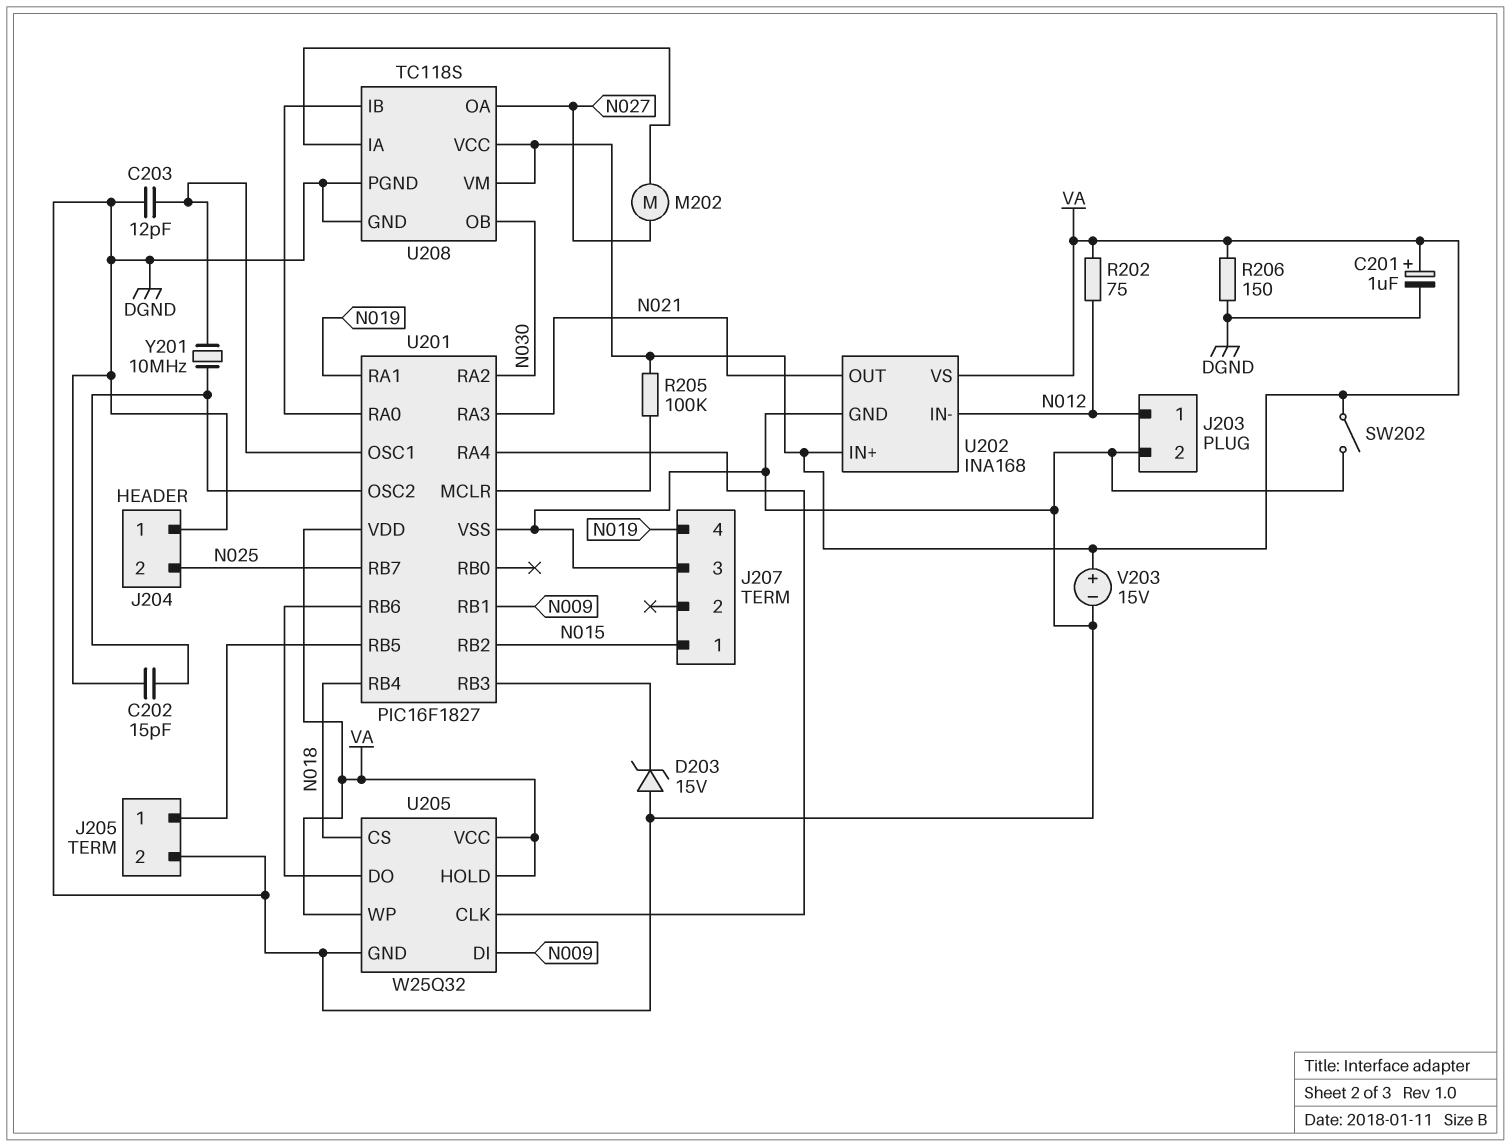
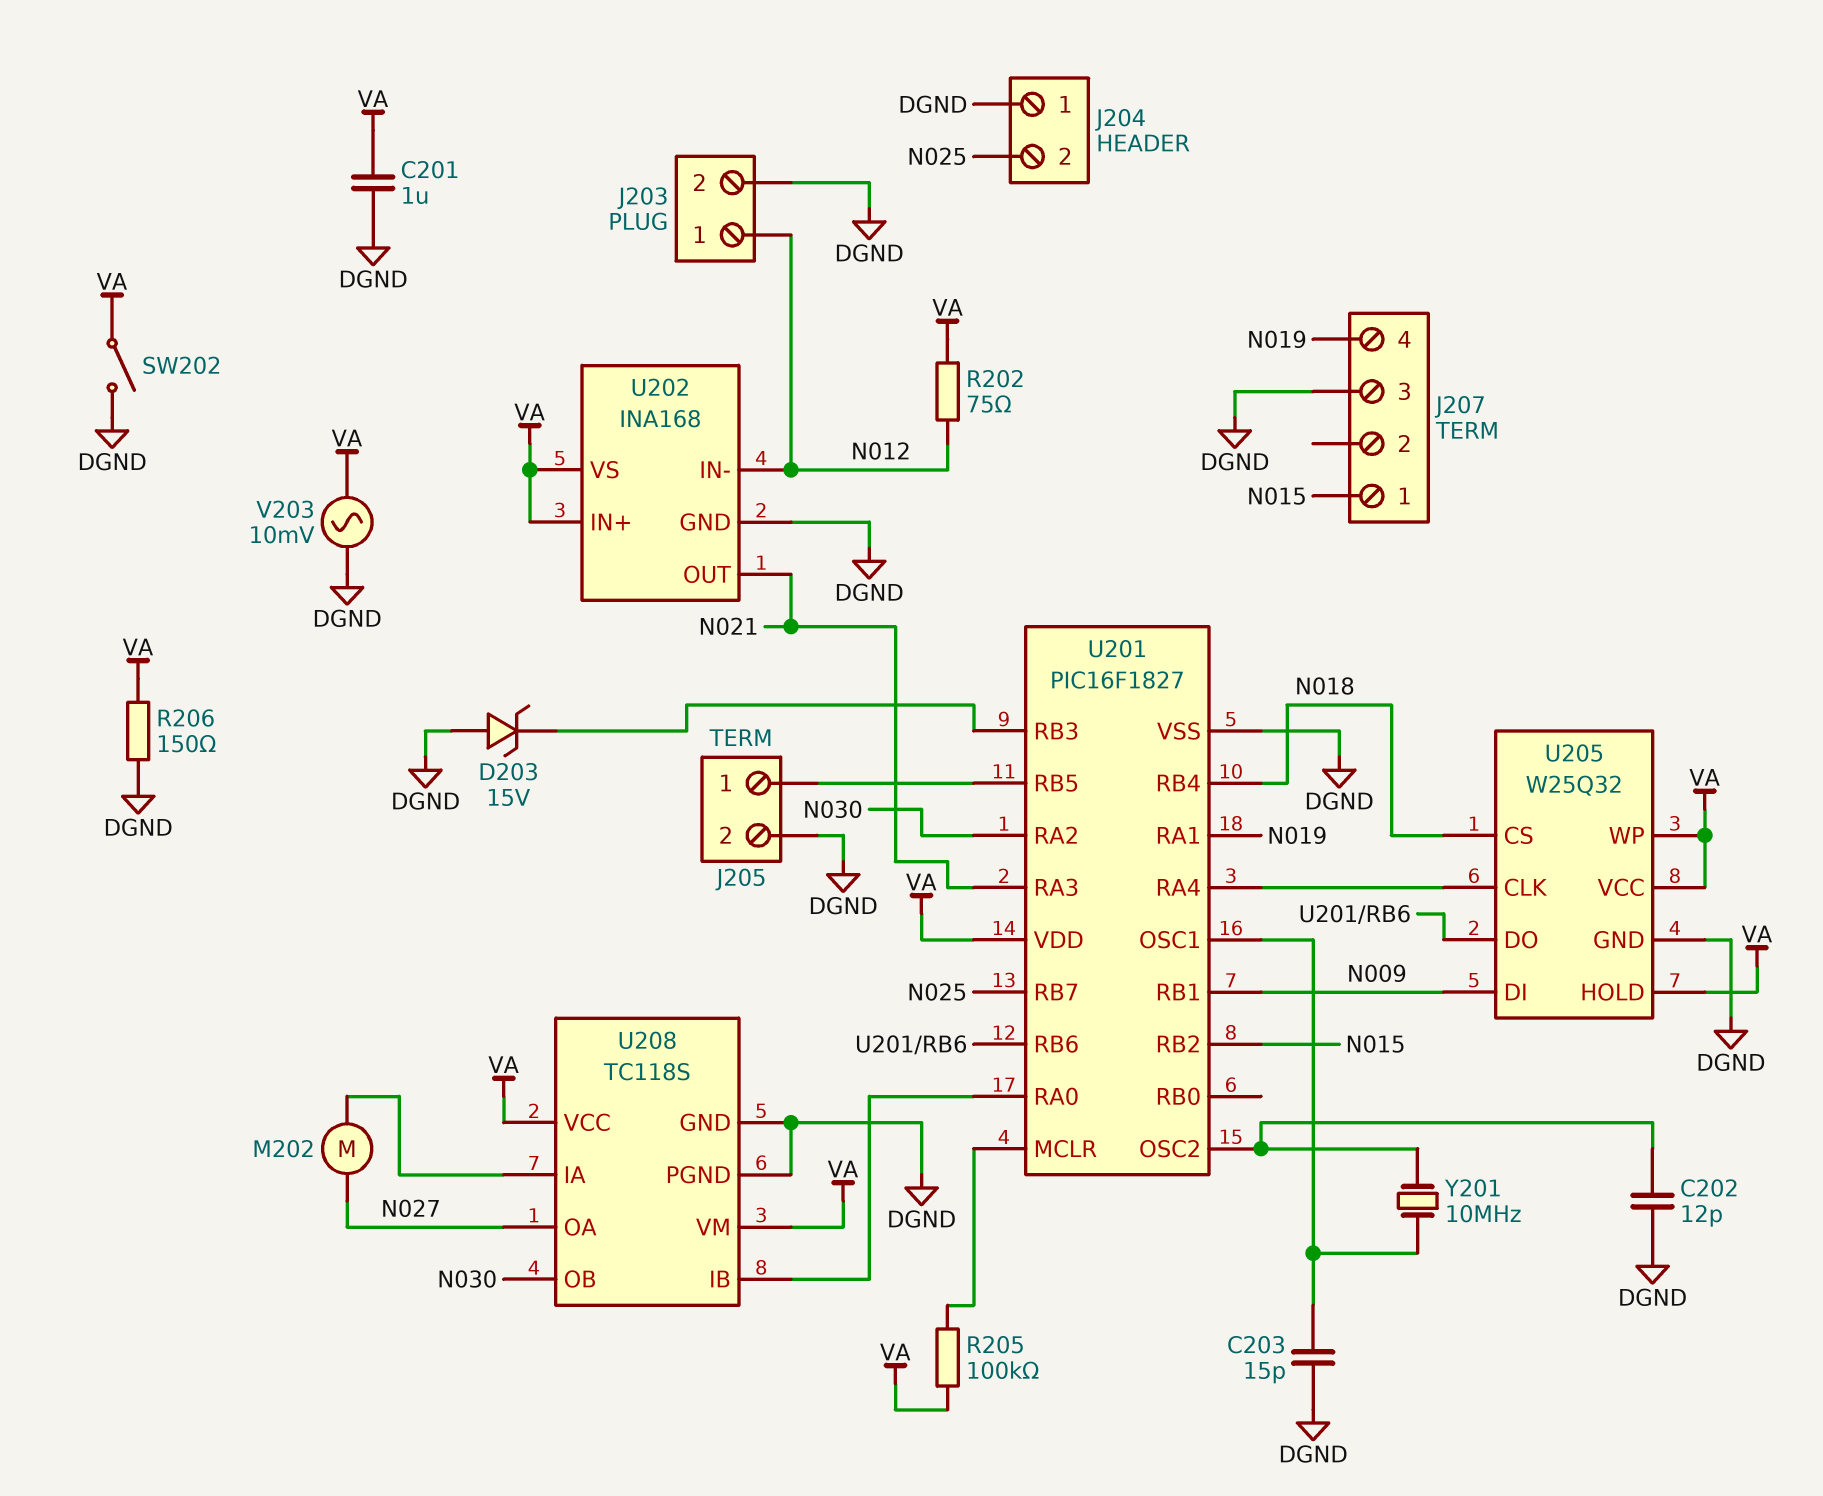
C201: 1uF (plus VA, minus DGND) -> 1uF (DGND, VA)
C202: 15pF (DGND, U201/OSC2) -> 12pF (DGND, U201/OSC2)
C203: 12pF (DGND, U201/OSC1) -> 15pF (DGND, U201/OSC1)
V203: 15V (plus VA, minus DGND) -> AC 10mV (DGND, VA)

